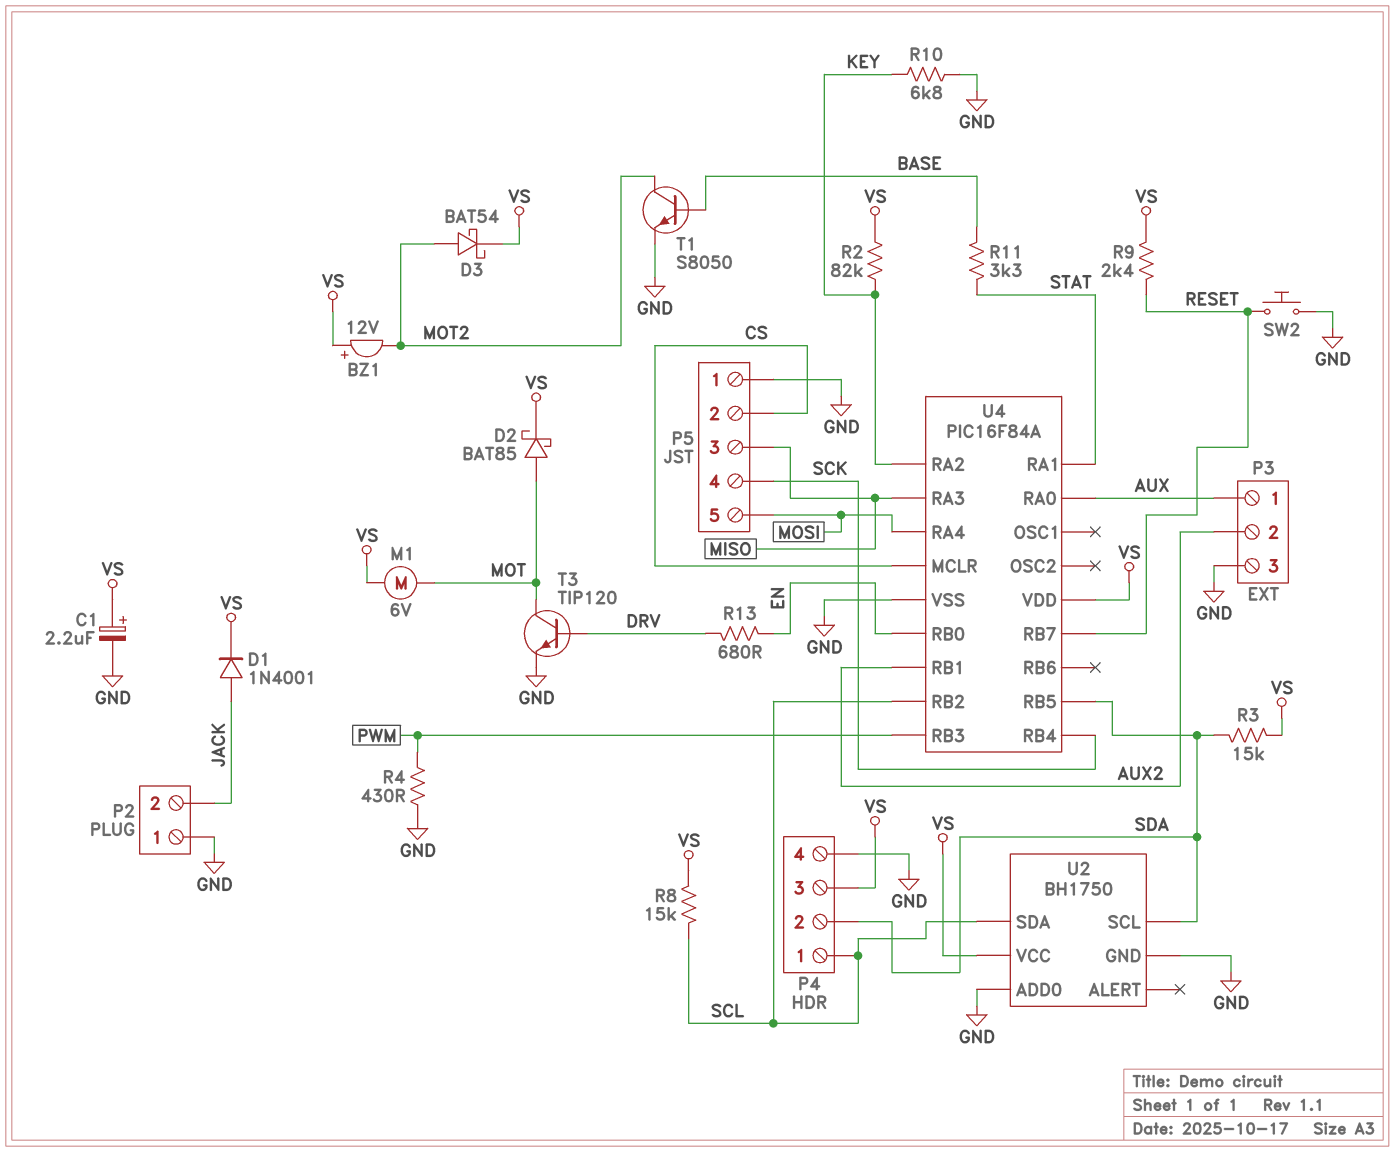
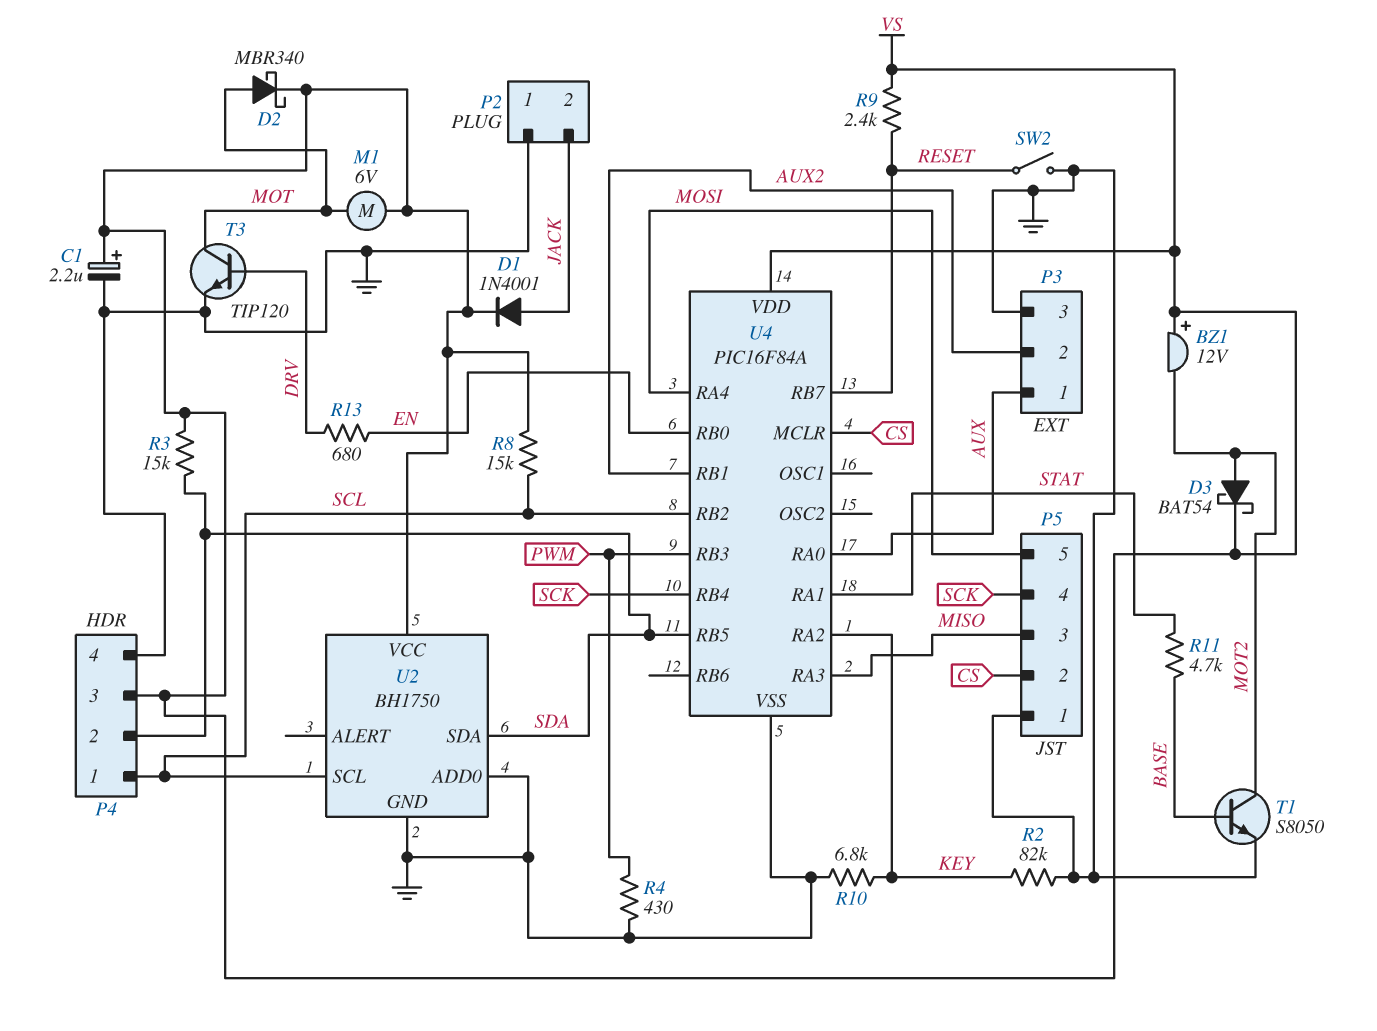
D2: schottky BAT85 (A MOT, K VS) -> schottky MBR340 (A MOT, K VS)
R2: 82k (KEY, VS) -> 82k (GND, KEY)
R11: 3.3k (BASE, STAT) -> 4.7k (BASE, STAT)
SW2: button (GND, RESET) -> switch (GND, RESET)
U2 pin SCL: SDA -> SCL
U2 pin SDA: SCL -> SDA

